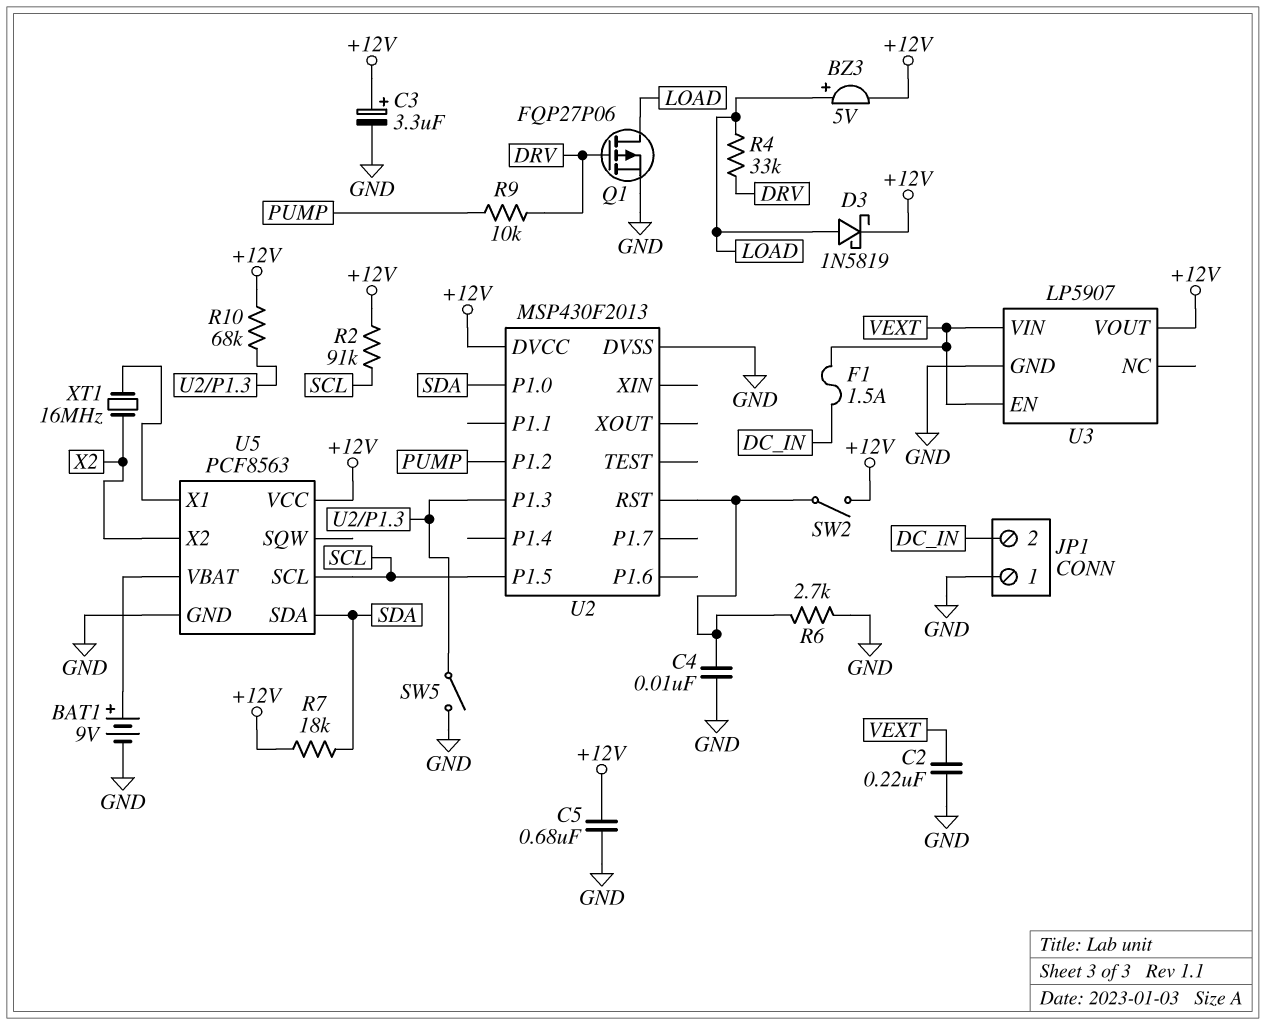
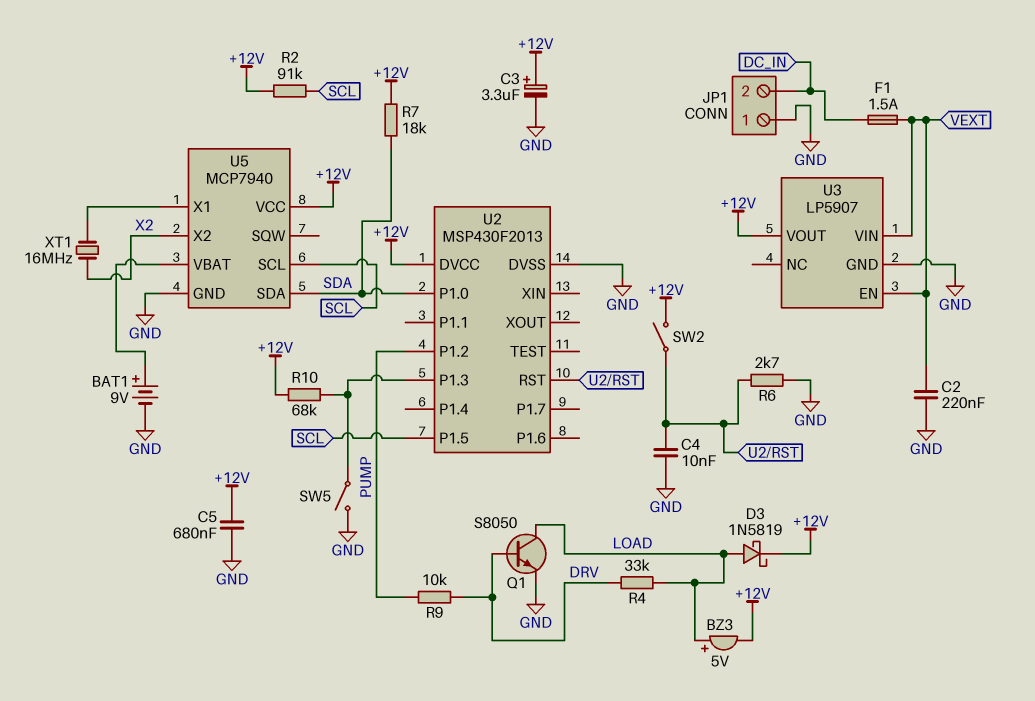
Q1: PMOS FQP27P06 (G DRV, D LOAD, S GND) -> NPN S8050 (B DRV, C LOAD, E GND)
U5: PCF8563 -> MCP7940

